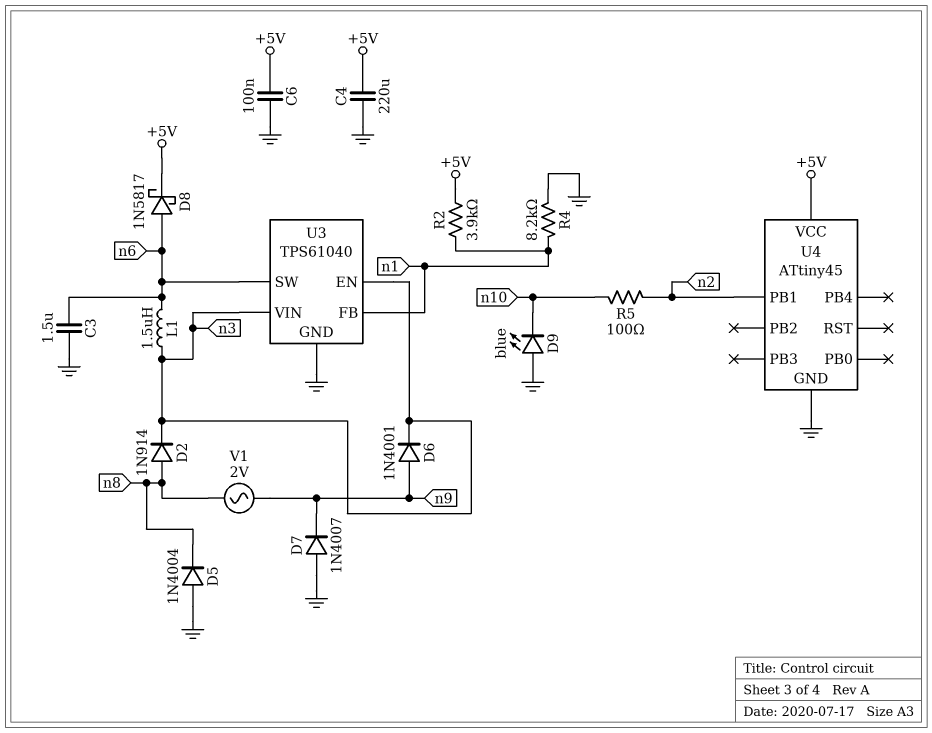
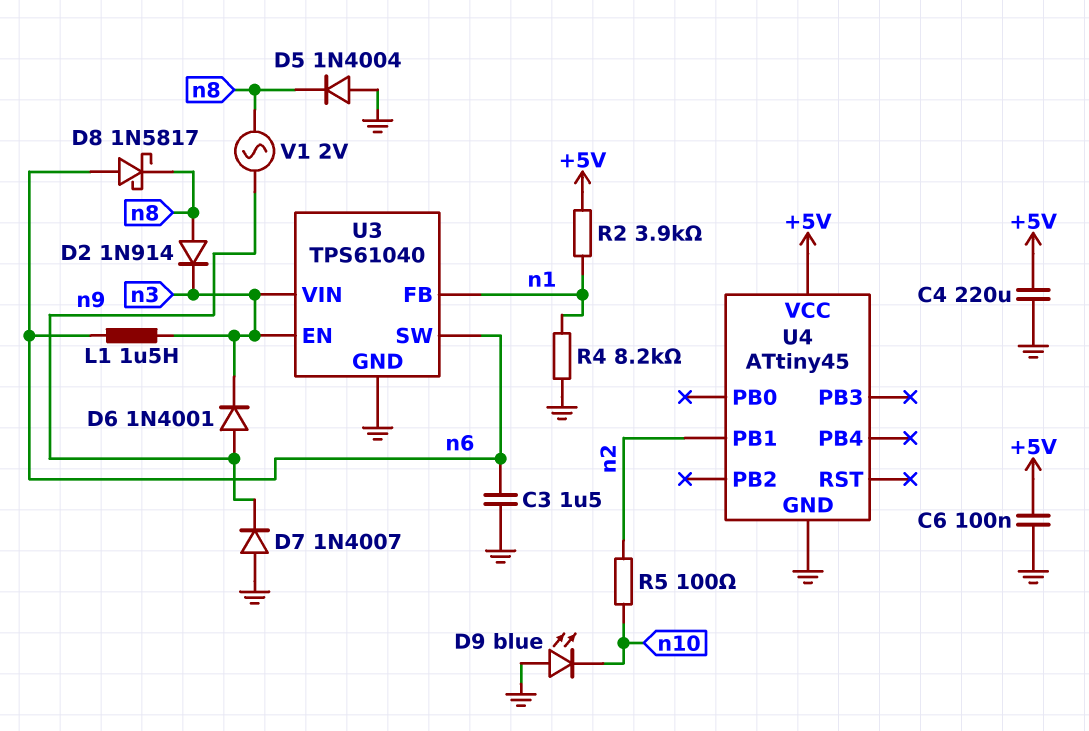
D8: schottky 1N5817 (A n6, K +5V) -> schottky 1N5817 (A n6, K n8)

